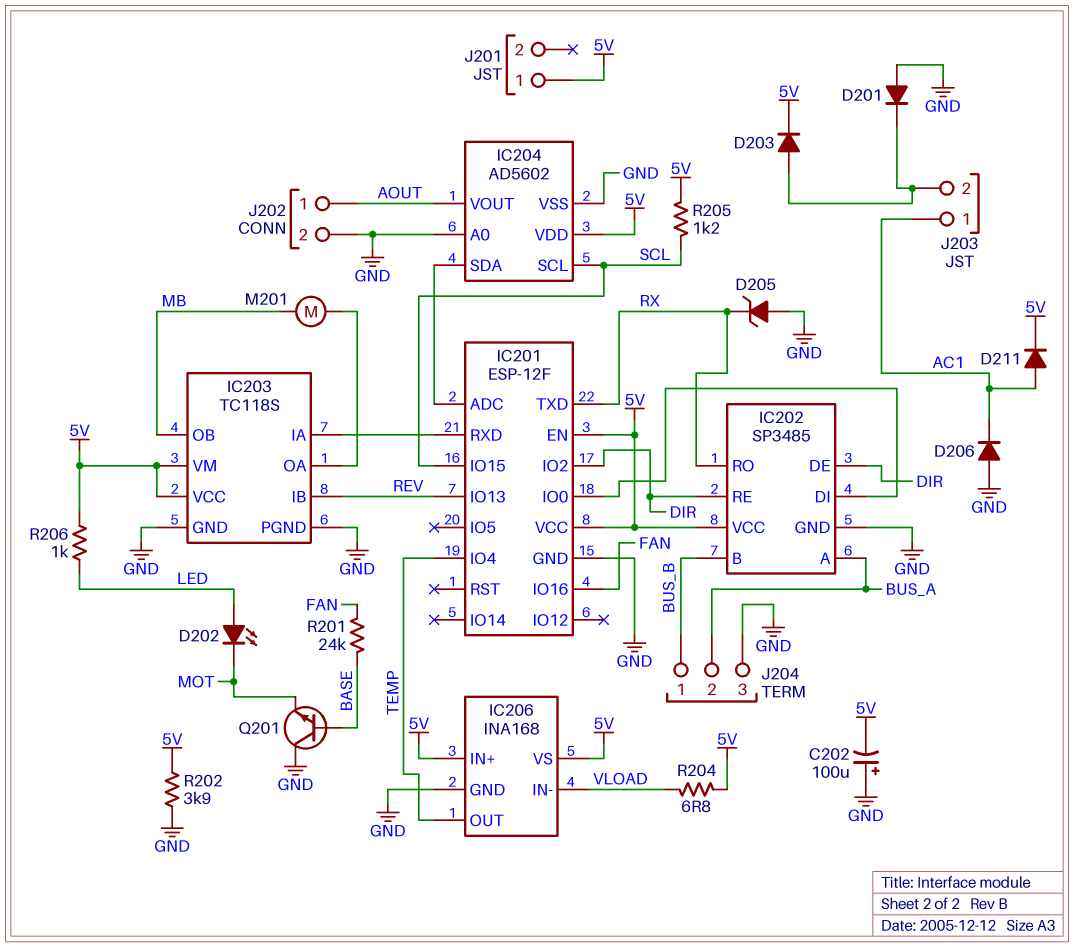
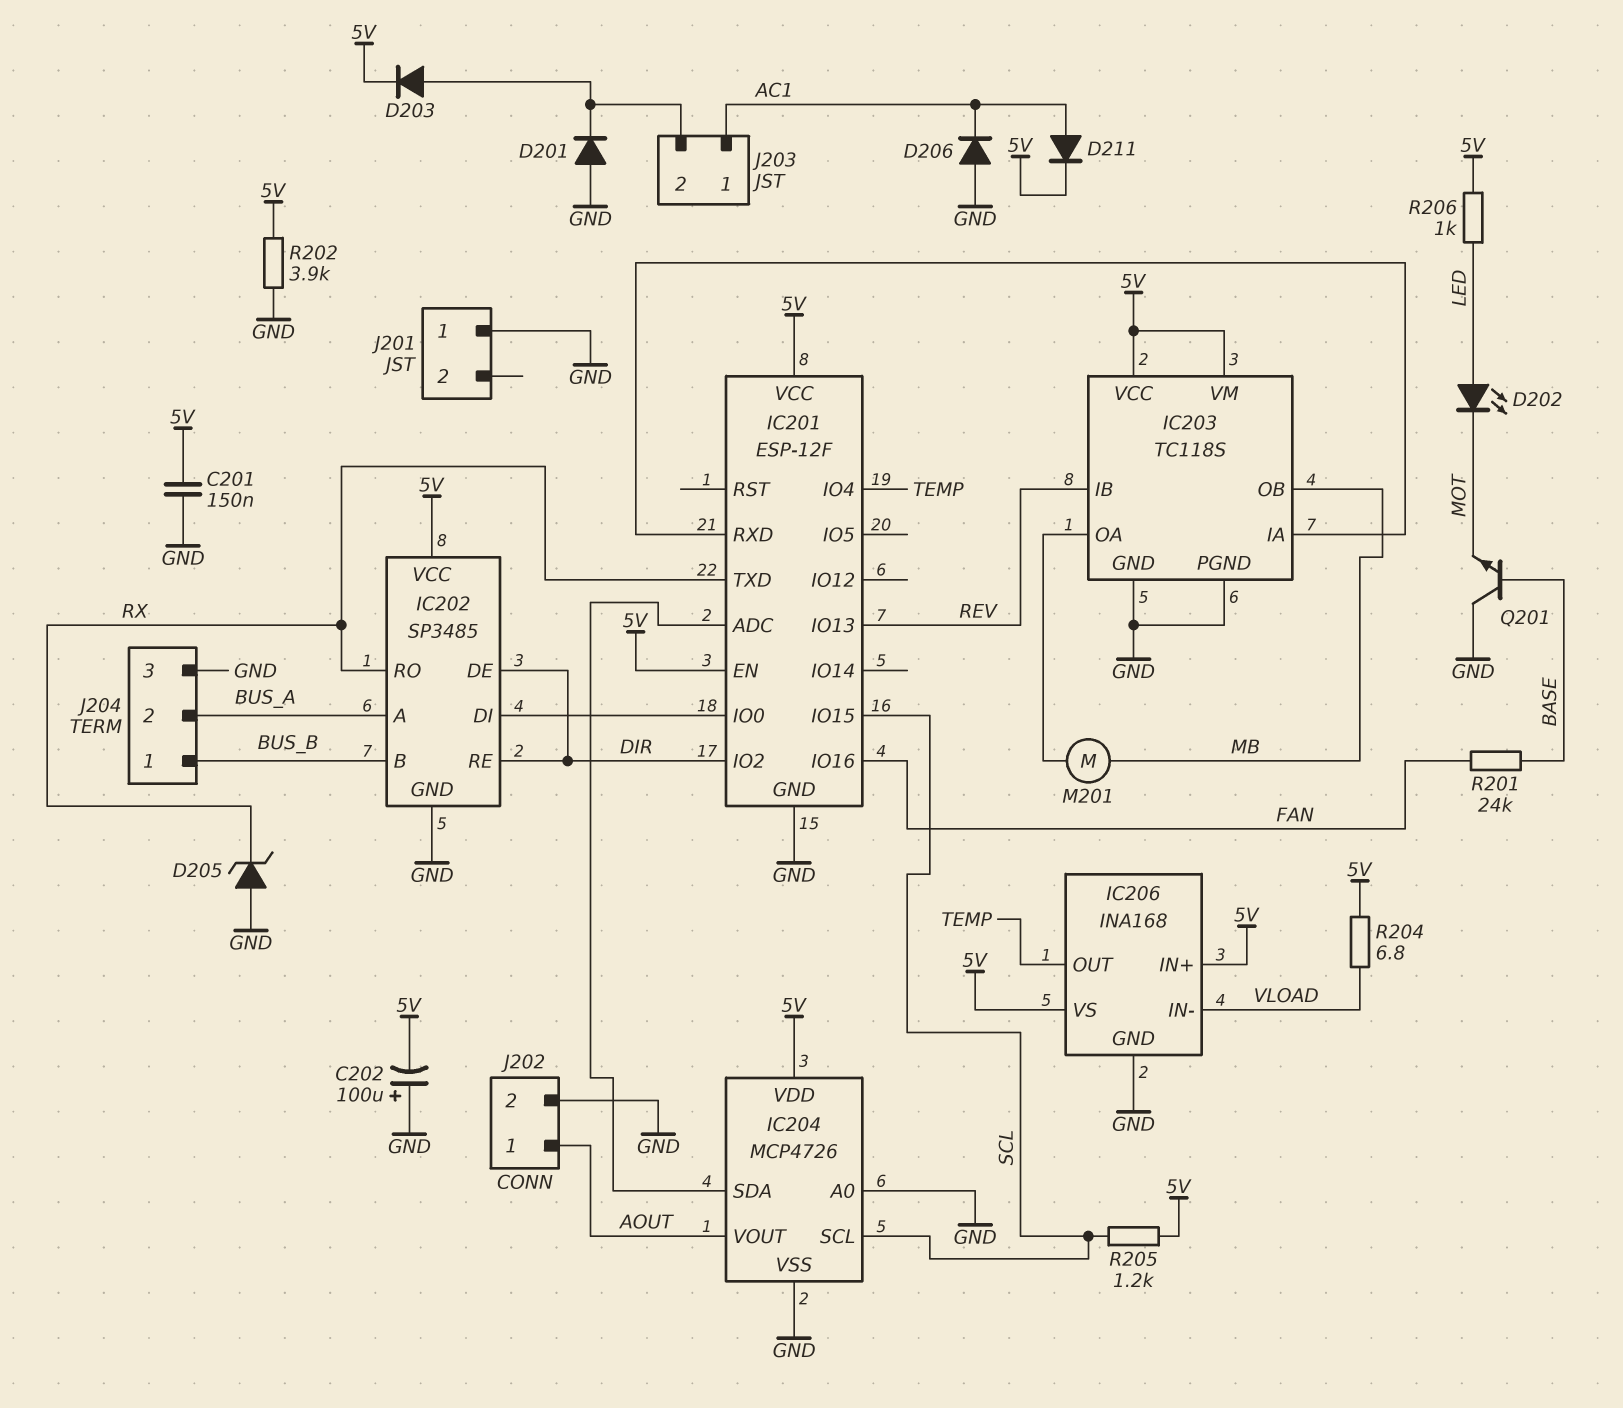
C201: none -> 150nF (5V, GND)
IC204: AD5602 -> MCP4726
J201 pin 1: 5V -> GND

